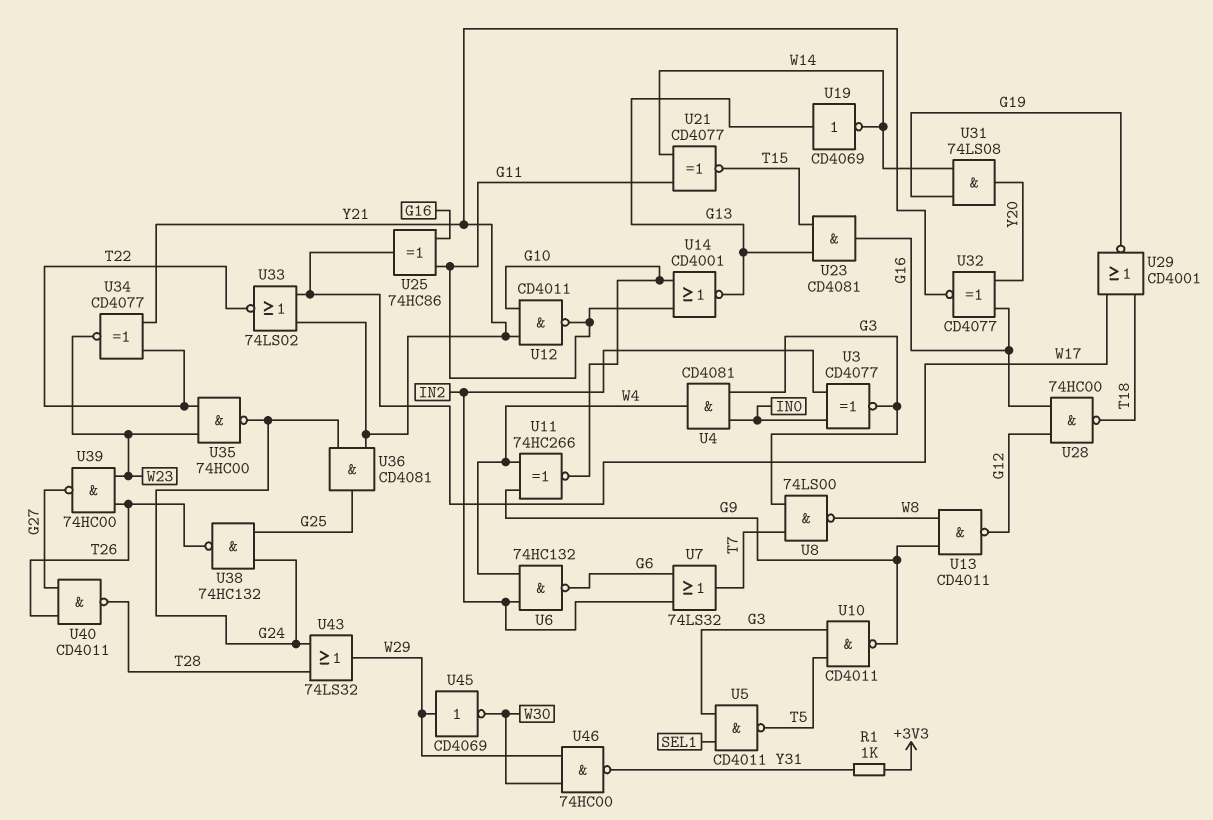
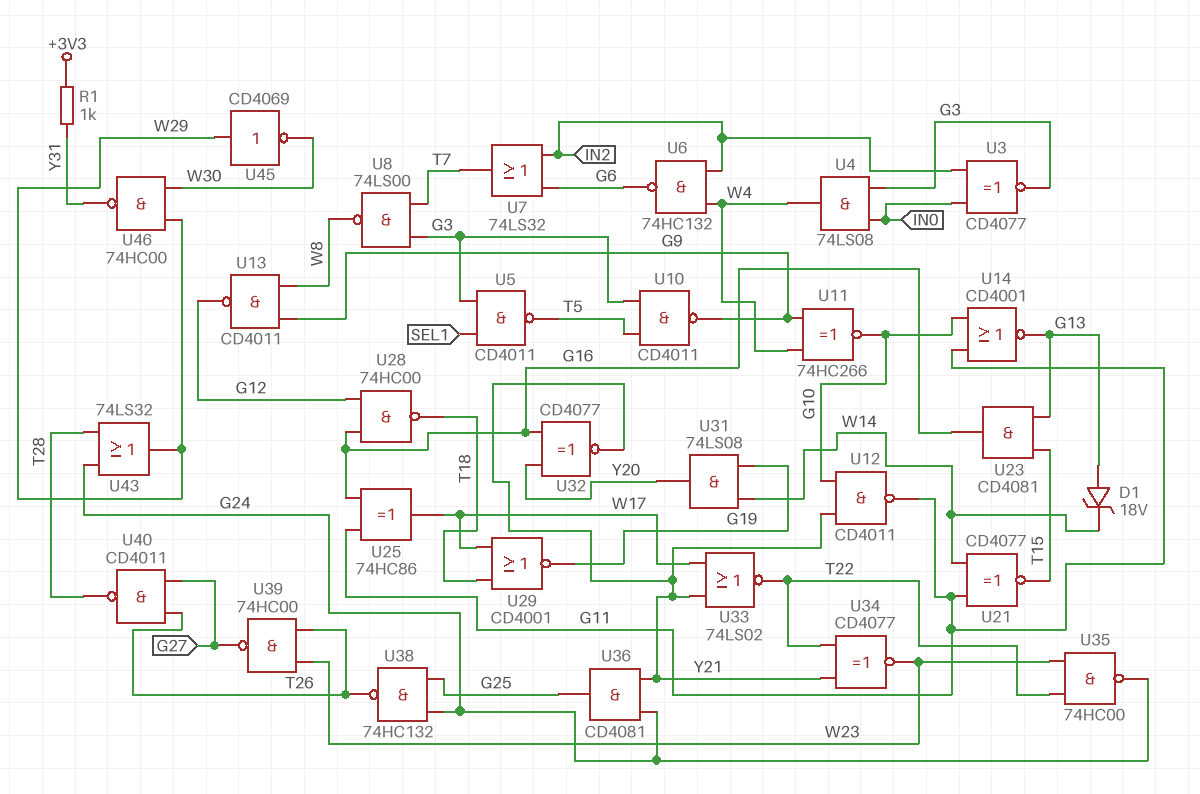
D1: none -> zener 18V (A G13, K W14)
U4: AND CD4081 (in G3, in IN0, out W4) -> AND 74LS08 (in G3, in IN0, out W4)
U19: NOT CD4069 (in G13, out W14) -> none

